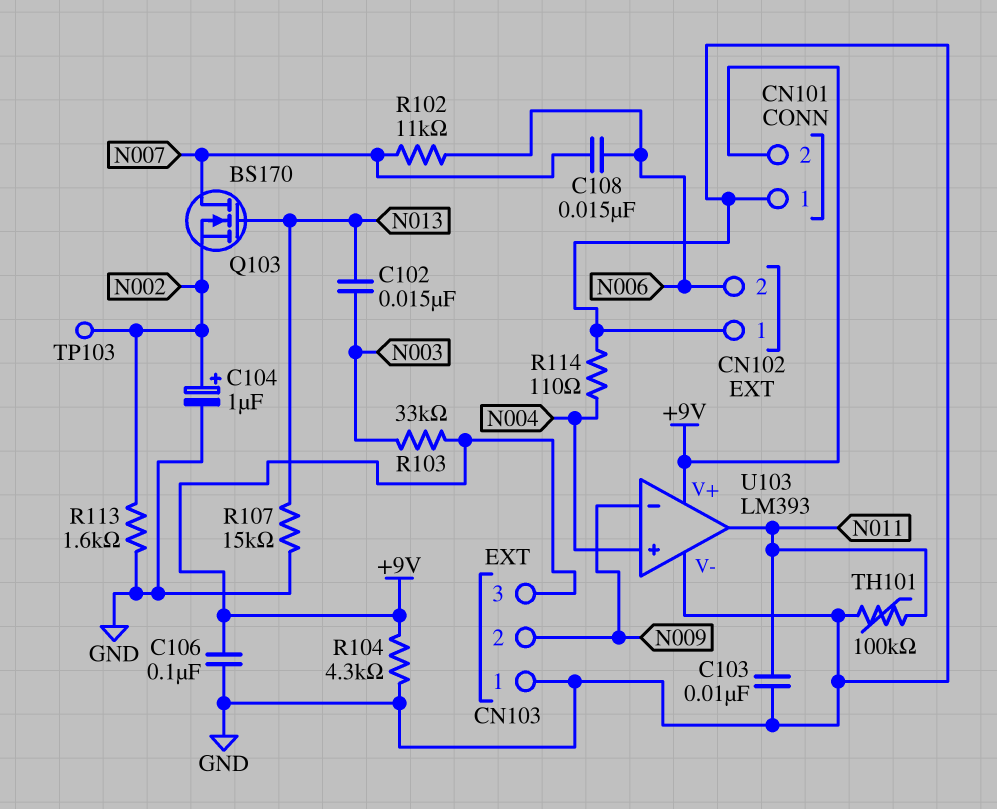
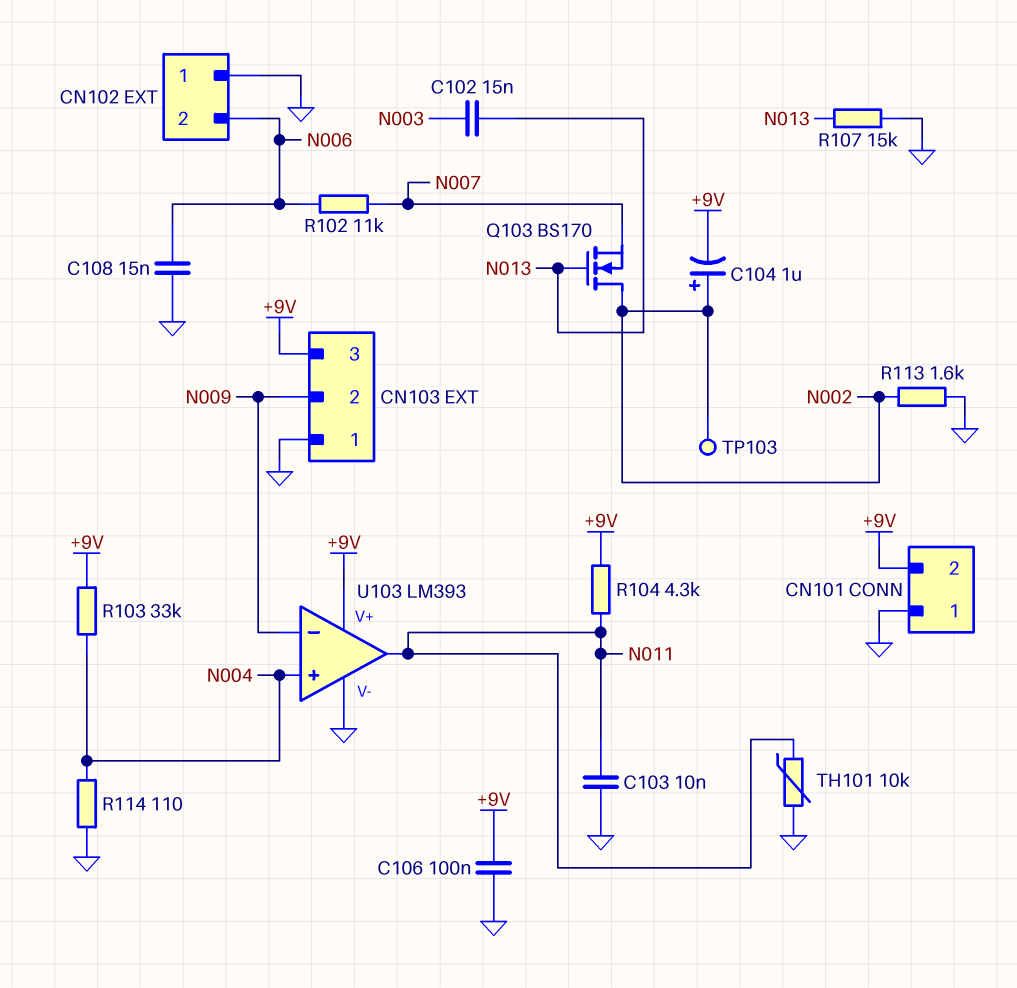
C104: 1uF (plus N002, minus GND) -> 1uF (plus N002, minus +9V)
C108: 15nF (N006, N007) -> 15nF (GND, N006)
Q103: NMOS BS170 (G N013, D N007, S N002) -> NMOS BS170 (G N013, D N002, S N007)
R103: 33k (+9V, N003) -> 33k (+9V, N004)
R104: 4.3k (+9V, GND) -> 4.3k (+9V, N011)
TH101: 100k (GND, N011) -> 10k (GND, N011)

